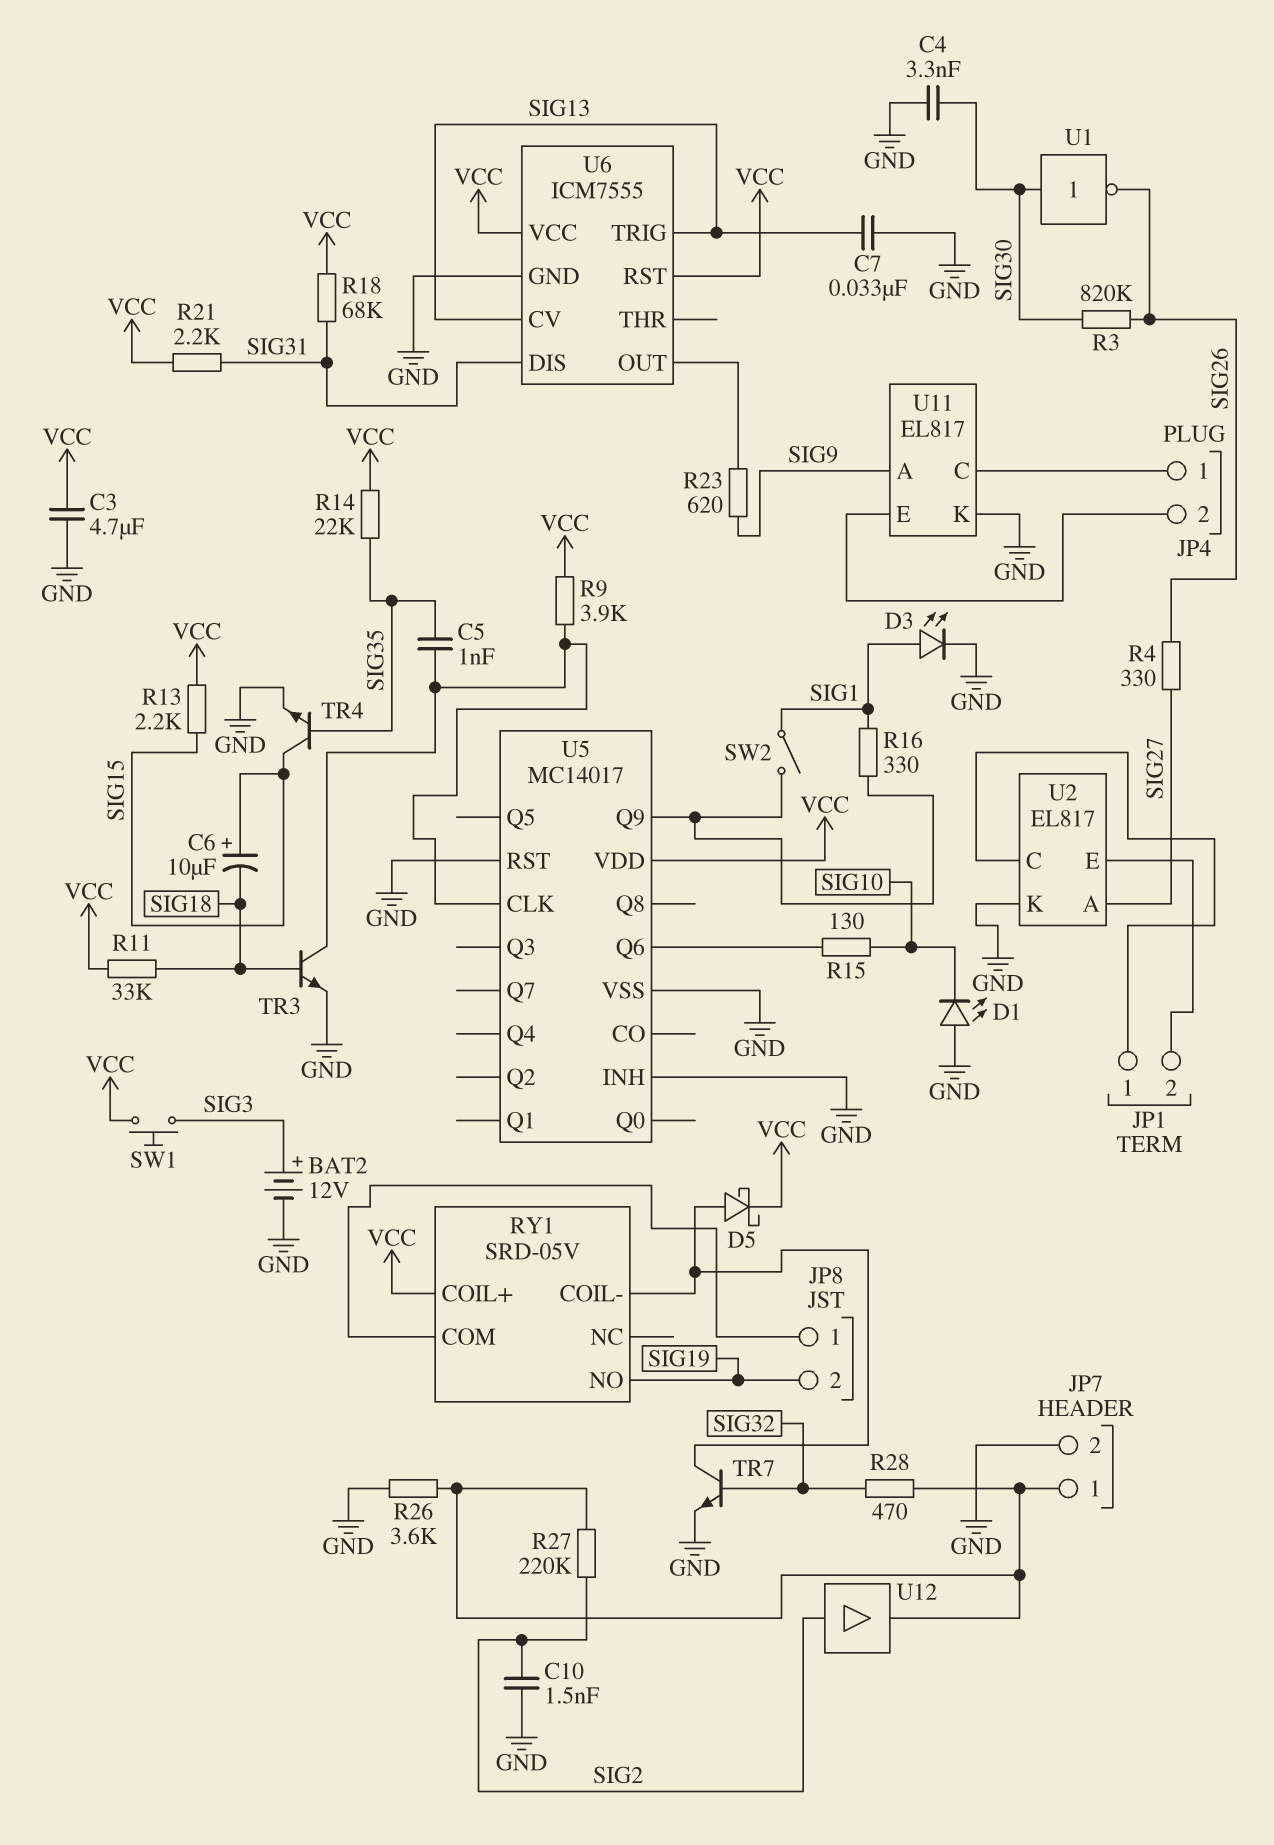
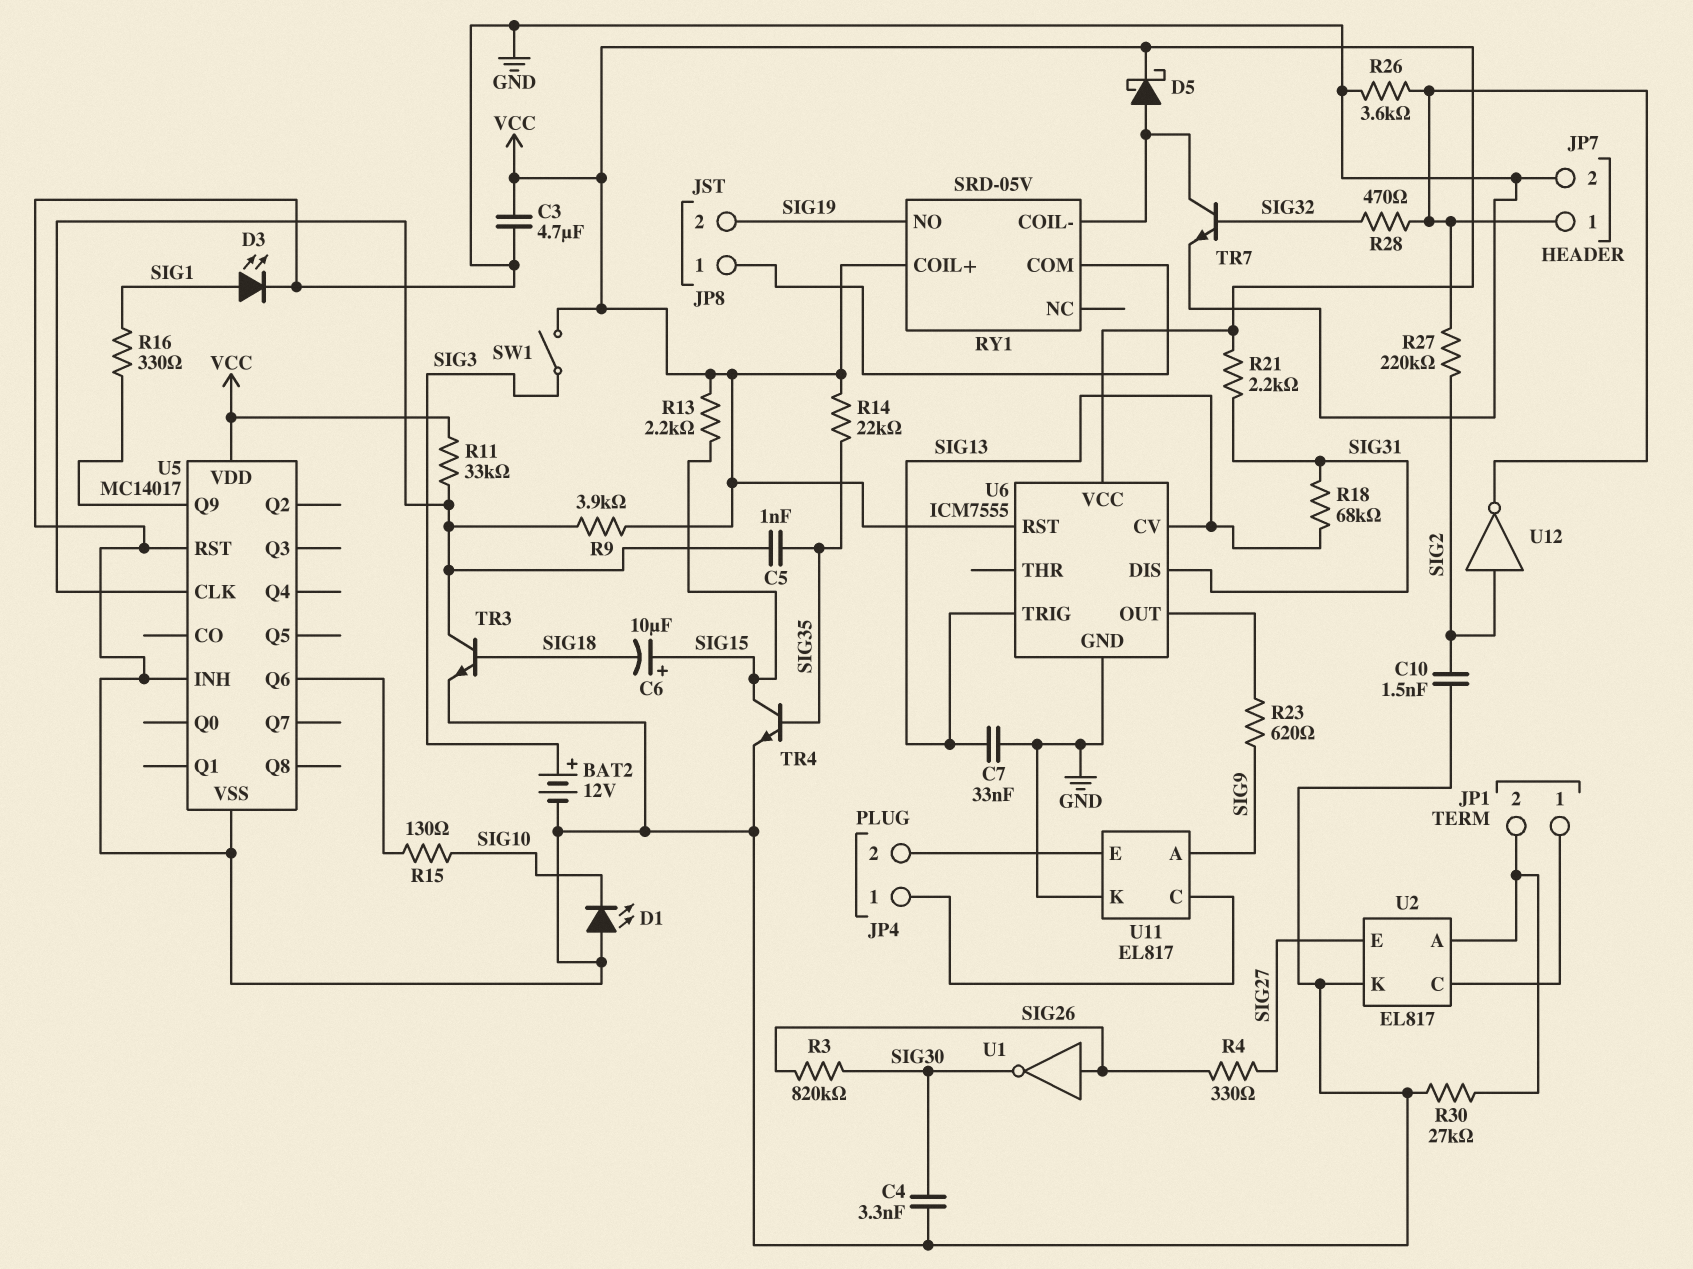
R11: 33k (SIG18, VCC) -> 33k (U5/CLK, VCC)
R18: 68k (SIG31, VCC) -> 68k (SIG13, SIG31)
R30: none -> 27k (GND, JP1/2)
SW1: button (SIG3, VCC) -> switch (SIG3, VCC)
SW2: switch (SIG1, U5/Q9) -> none
U1: NOT (in SIG30, out SIG26) -> NOT (in SIG26, out SIG30)
U2 pin A: SIG27 -> JP1/2
U2 pin E: JP1/2 -> SIG27
U12: buffer (in SIG2, out JP7/1) -> NOT (in SIG2, out JP7/1)

